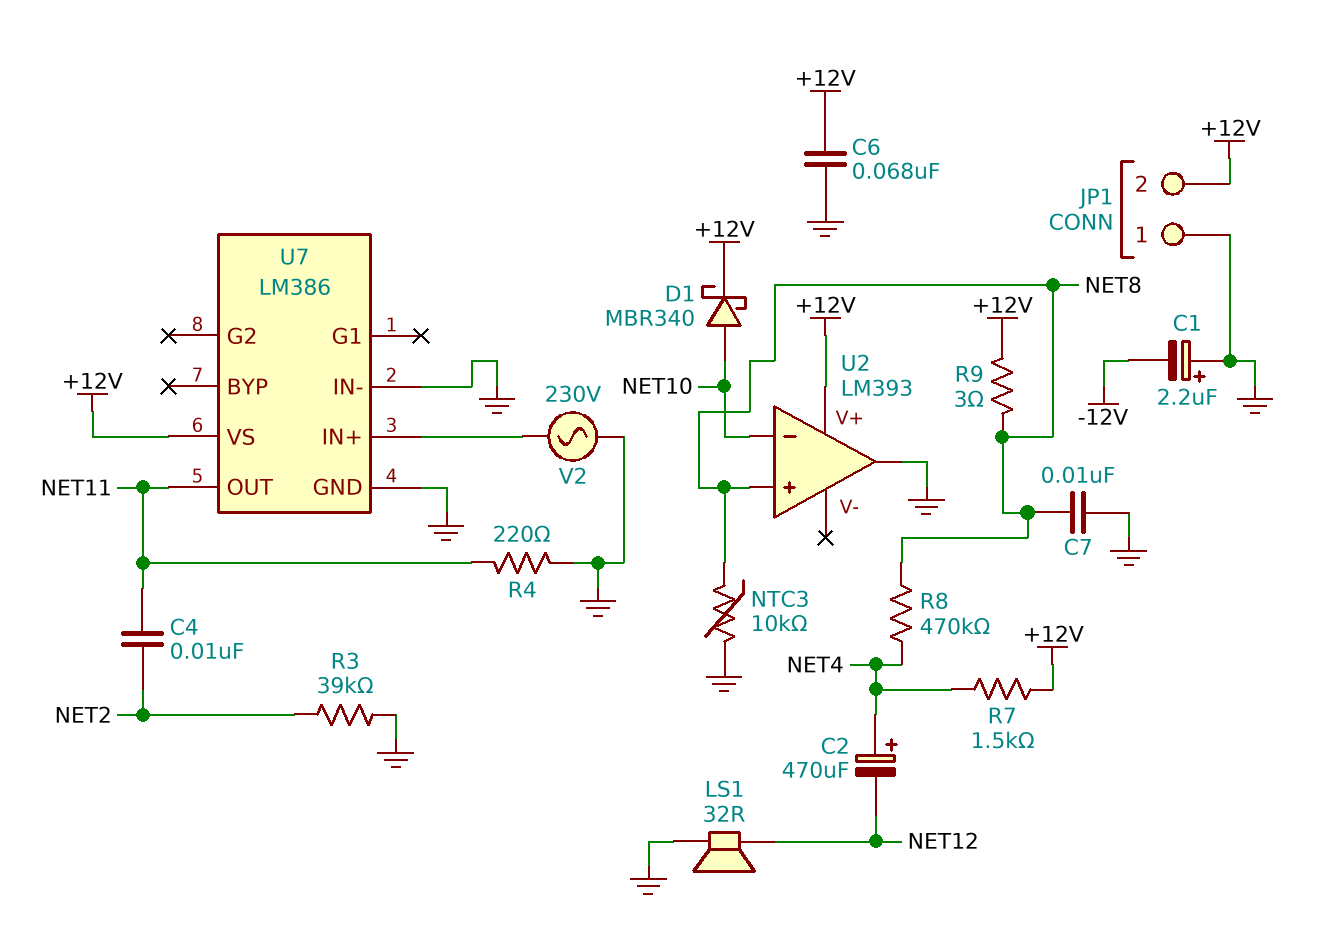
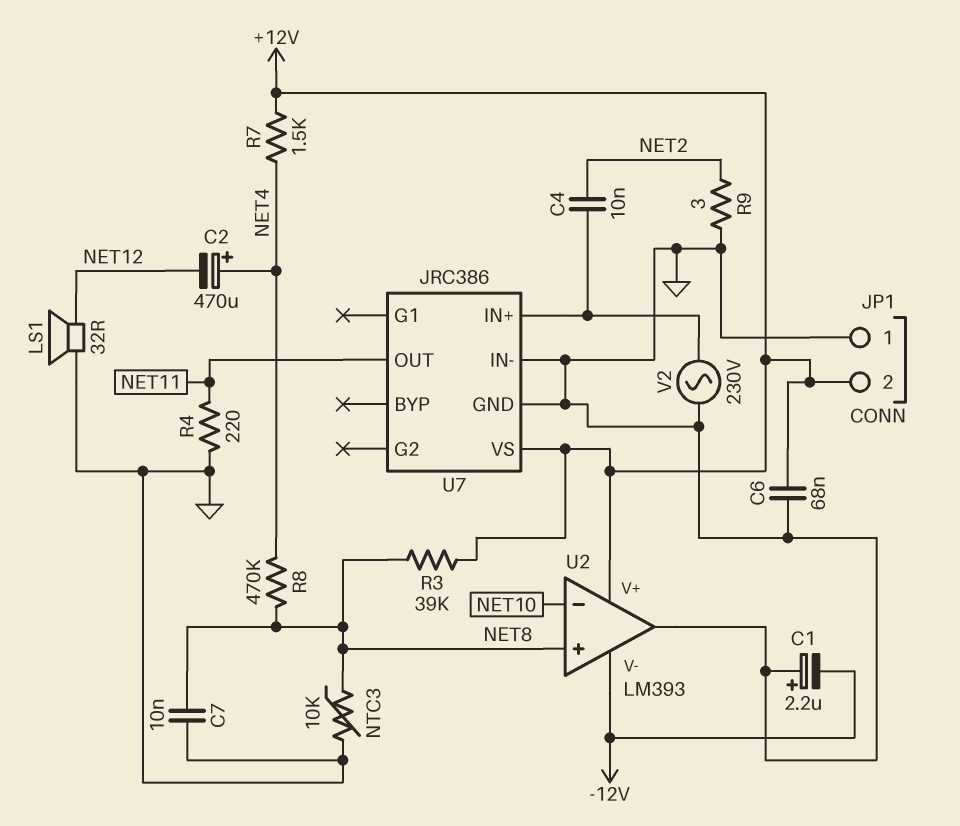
C4: 10nF (NET2, NET11) -> 10nF (NET2, U7/IN+)
D1: schottky MBR340 (A NET10, K +12V) -> none
R3: 39k (GND, NET2) -> 39k (+12V, NET8)
R9: 3 (+12V, NET8) -> 3 (GND, NET2)
U2 pin V-: none -> -12V
U7: LM386 -> JRC386

